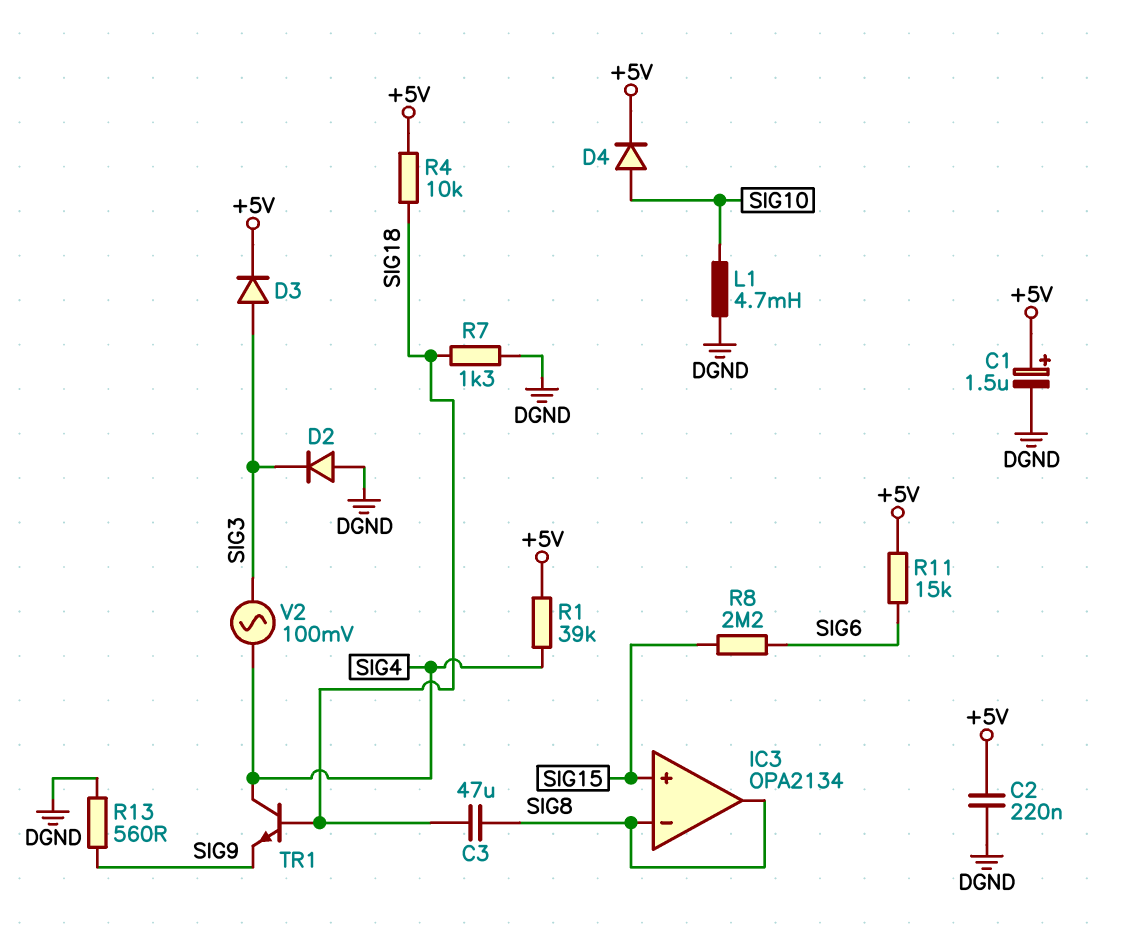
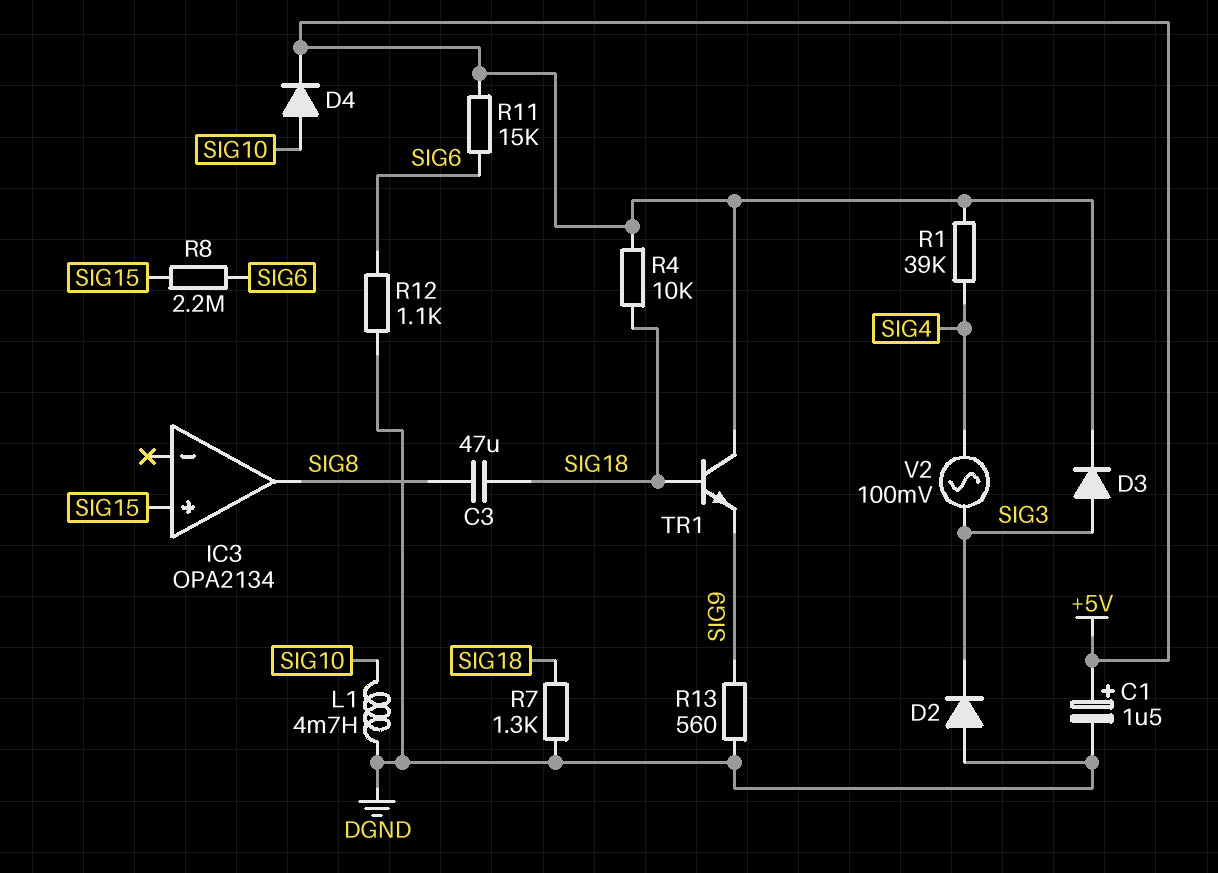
C2: 220nF (+5V, DGND) -> none
IC3 pin in-: SIG8 -> none
R12: none -> 1.1k (DGND, SIG6)
TR1: NPN (B SIG18, C SIG4, E SIG9) -> NPN (B SIG18, C +5V, E SIG9)

